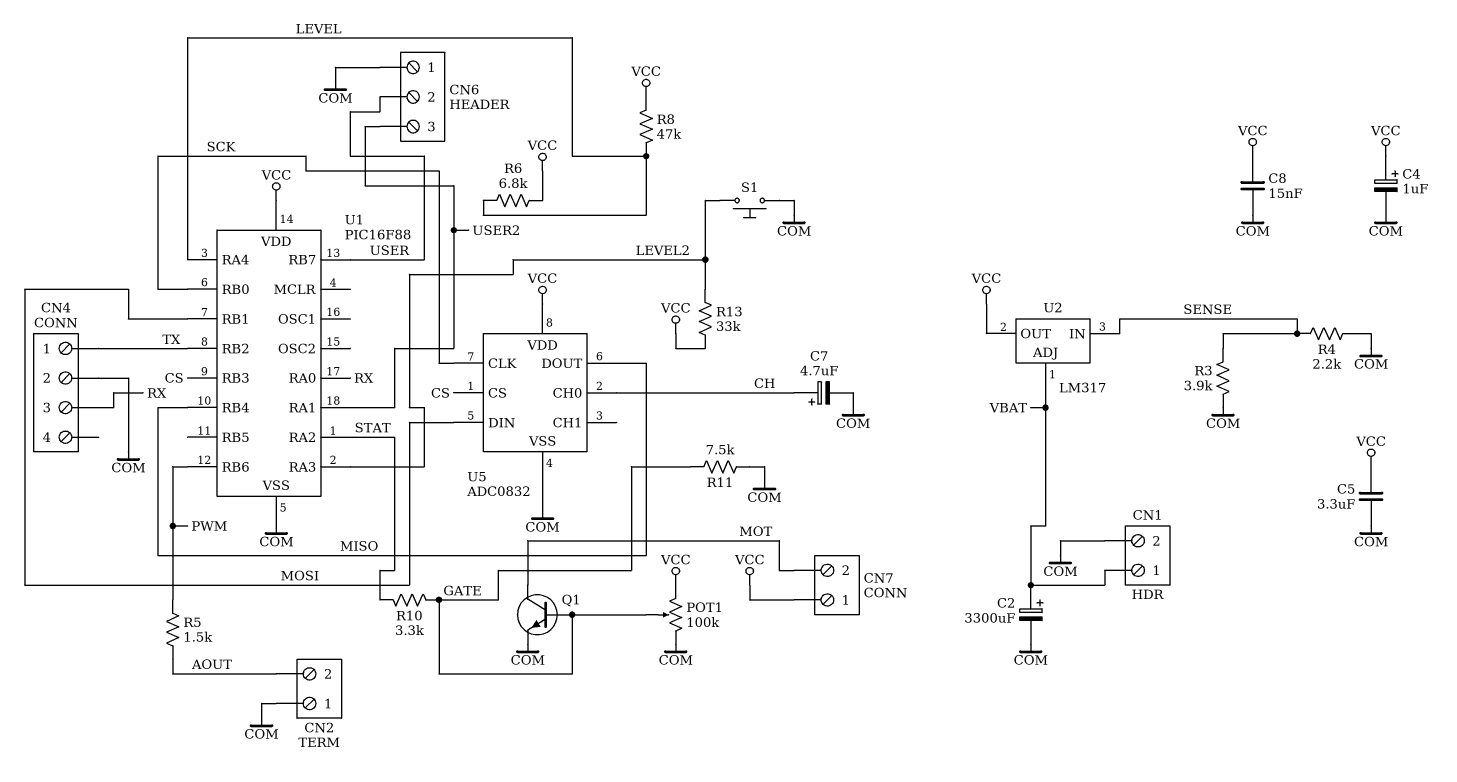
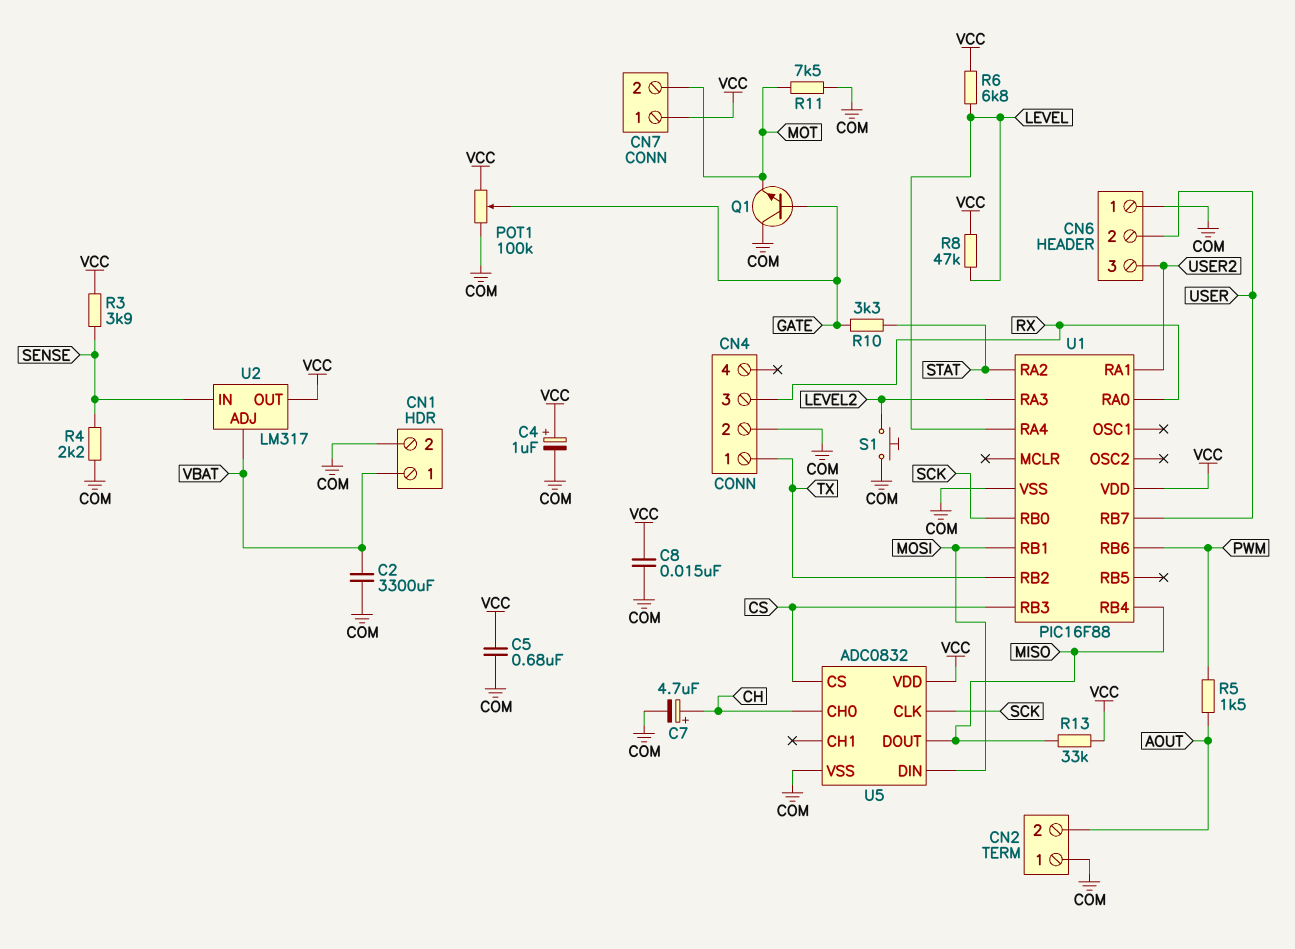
C2: 3300uF (plus VBAT, minus COM) -> 3300uF (COM, VBAT)
C5: 3.3uF (COM, VCC) -> 680nF (COM, VCC)
Q1: NPN (B GATE, C MOT, E COM) -> NPN (B GATE, C COM, E MOT)
R3: 3.9k (COM, SENSE) -> 3.9k (SENSE, VCC)
R11: 7.5k (COM, GATE) -> 7.5k (COM, MOT)
R13: 33k (LEVEL2, VCC) -> 33k (MISO, VCC)

